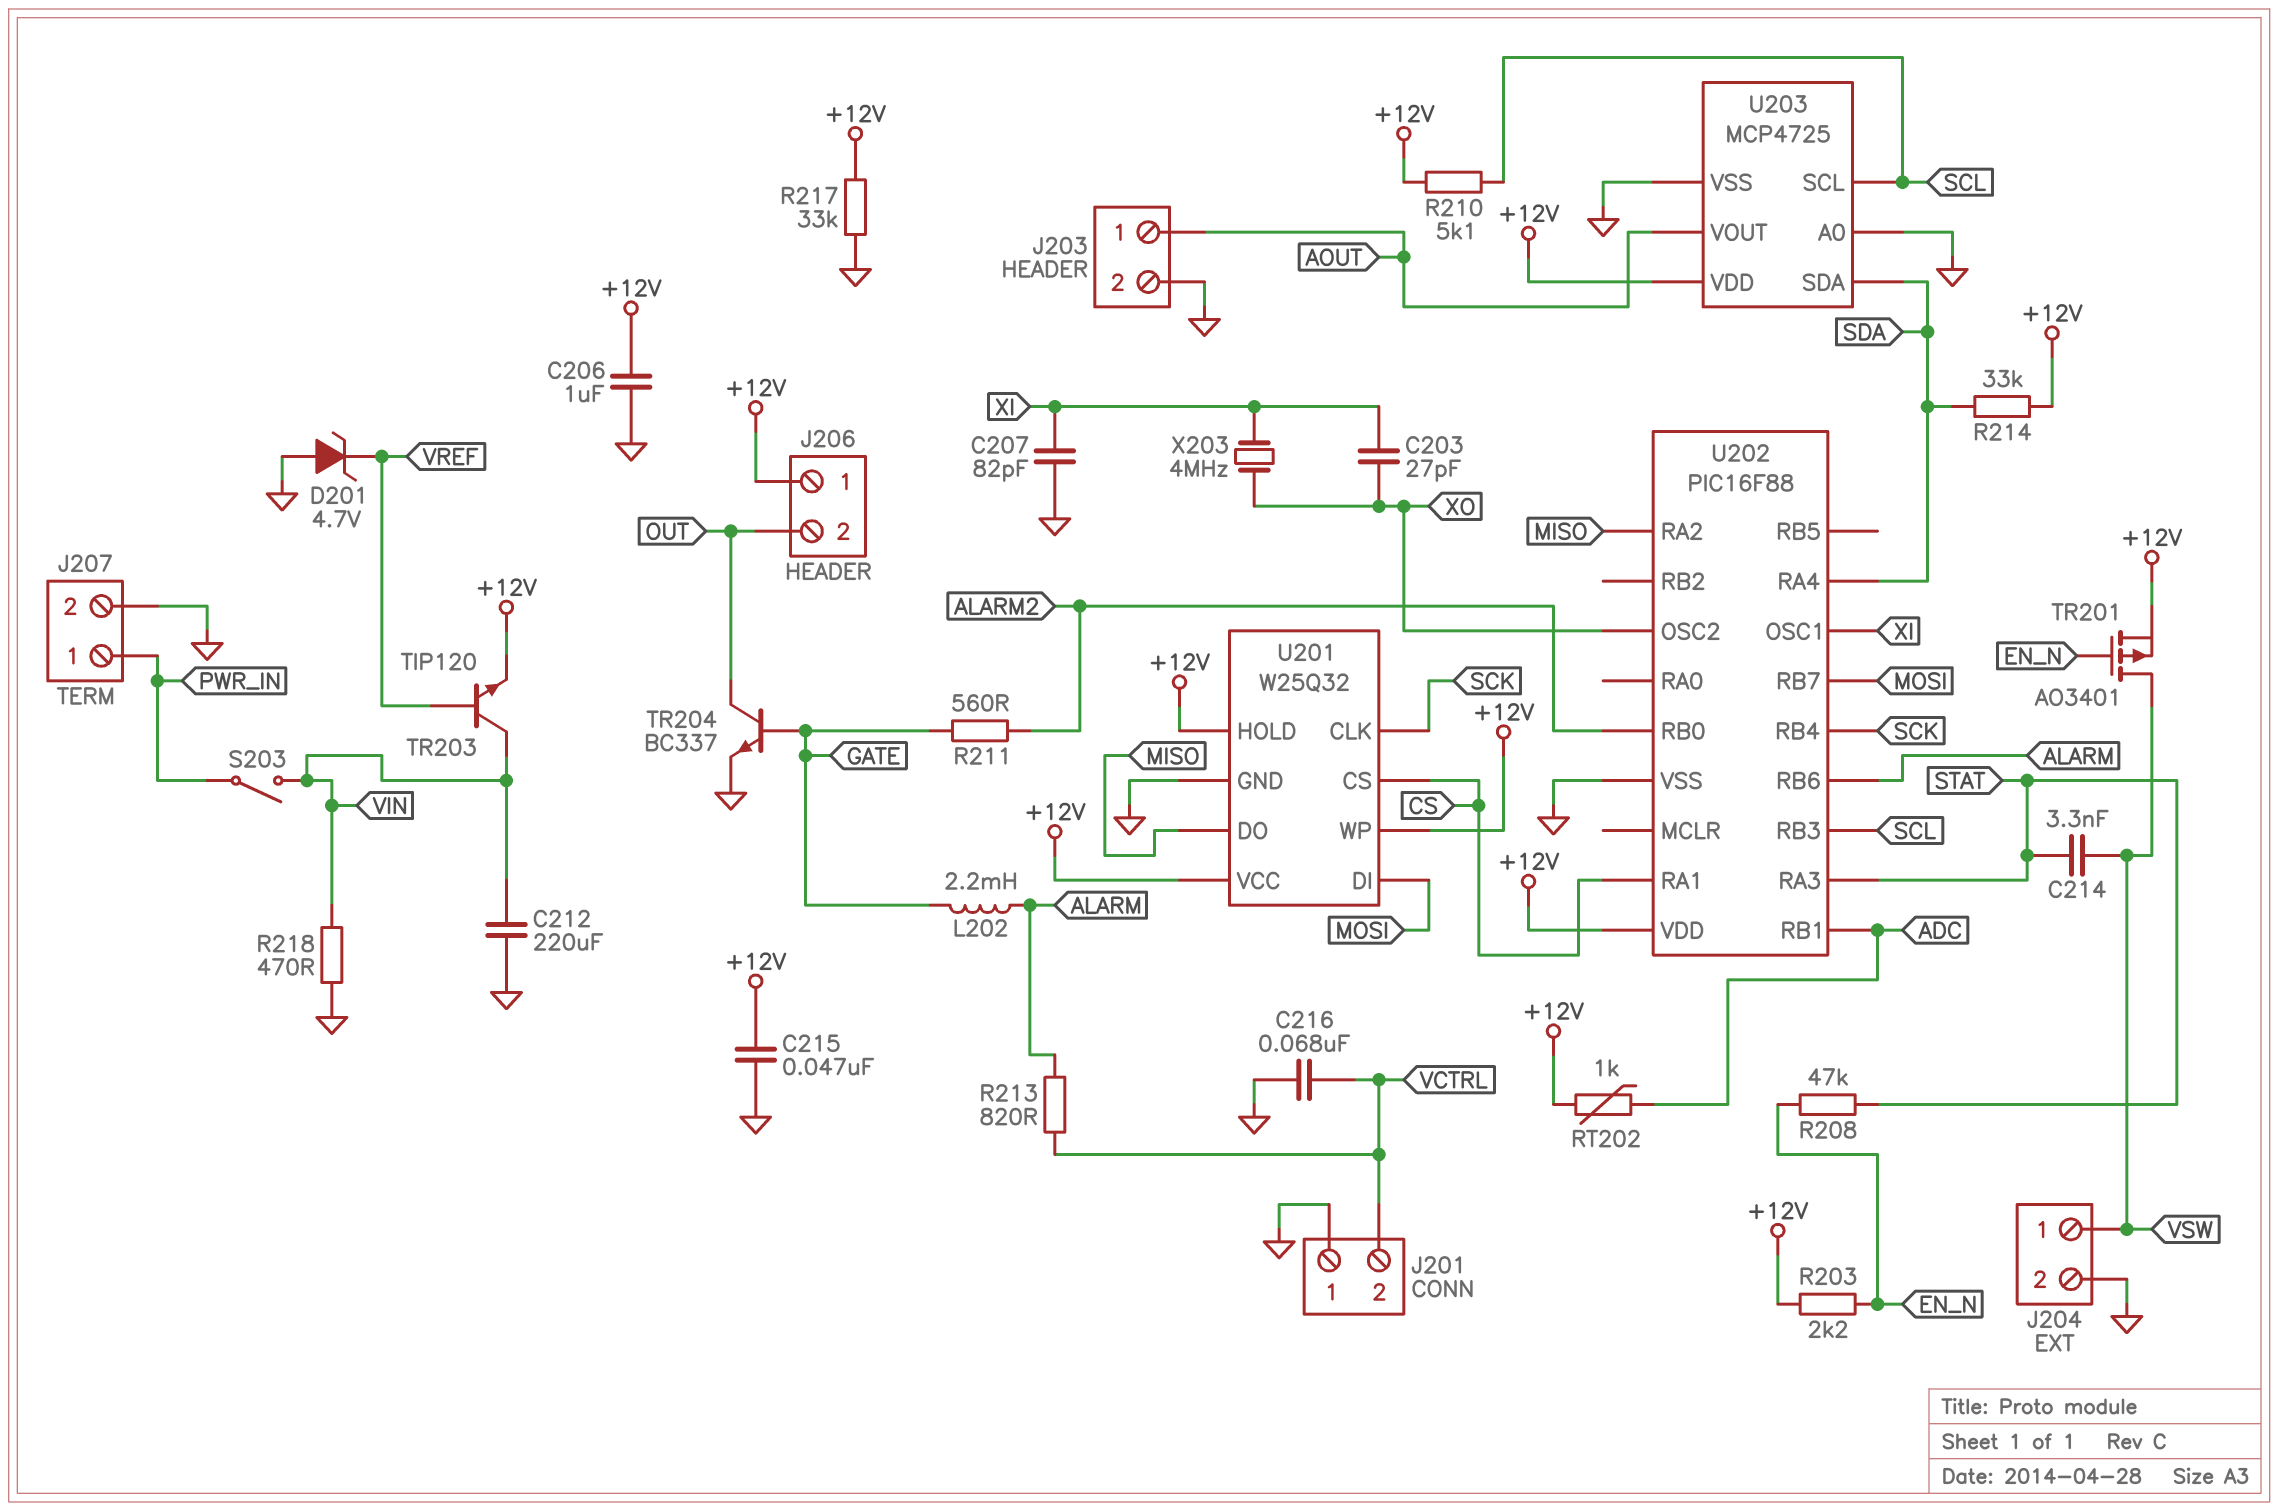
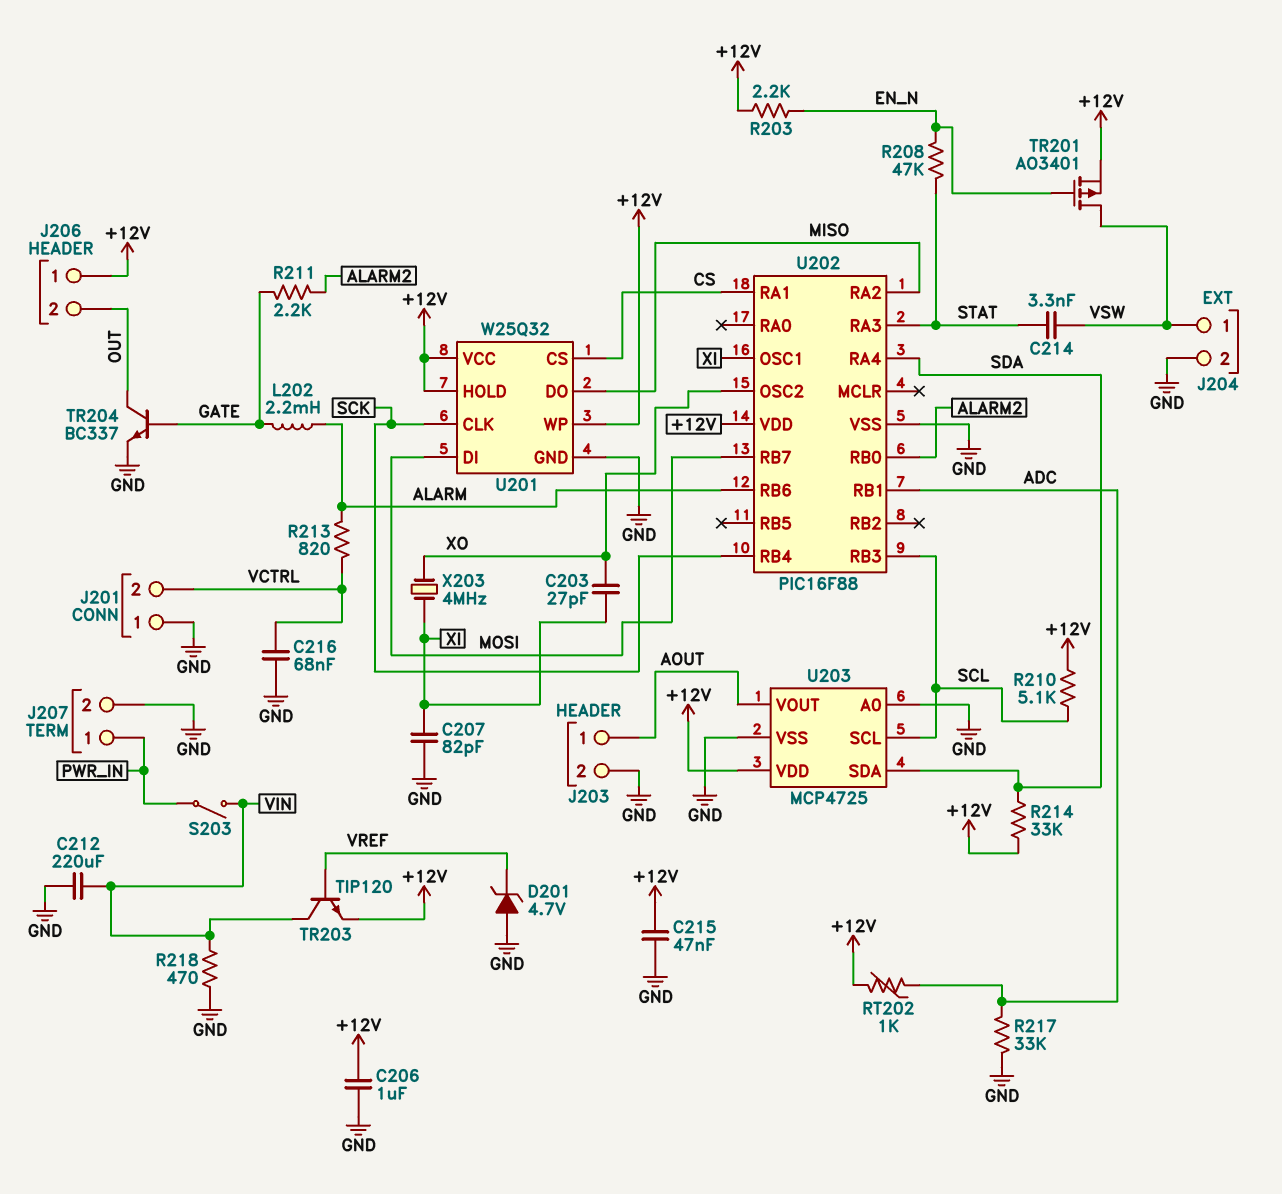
R211: 560 (ALARM2, GATE) -> 2.2k (ALARM2, GATE)
R217: 33k (+12V, GND) -> 33k (ADC, GND)

